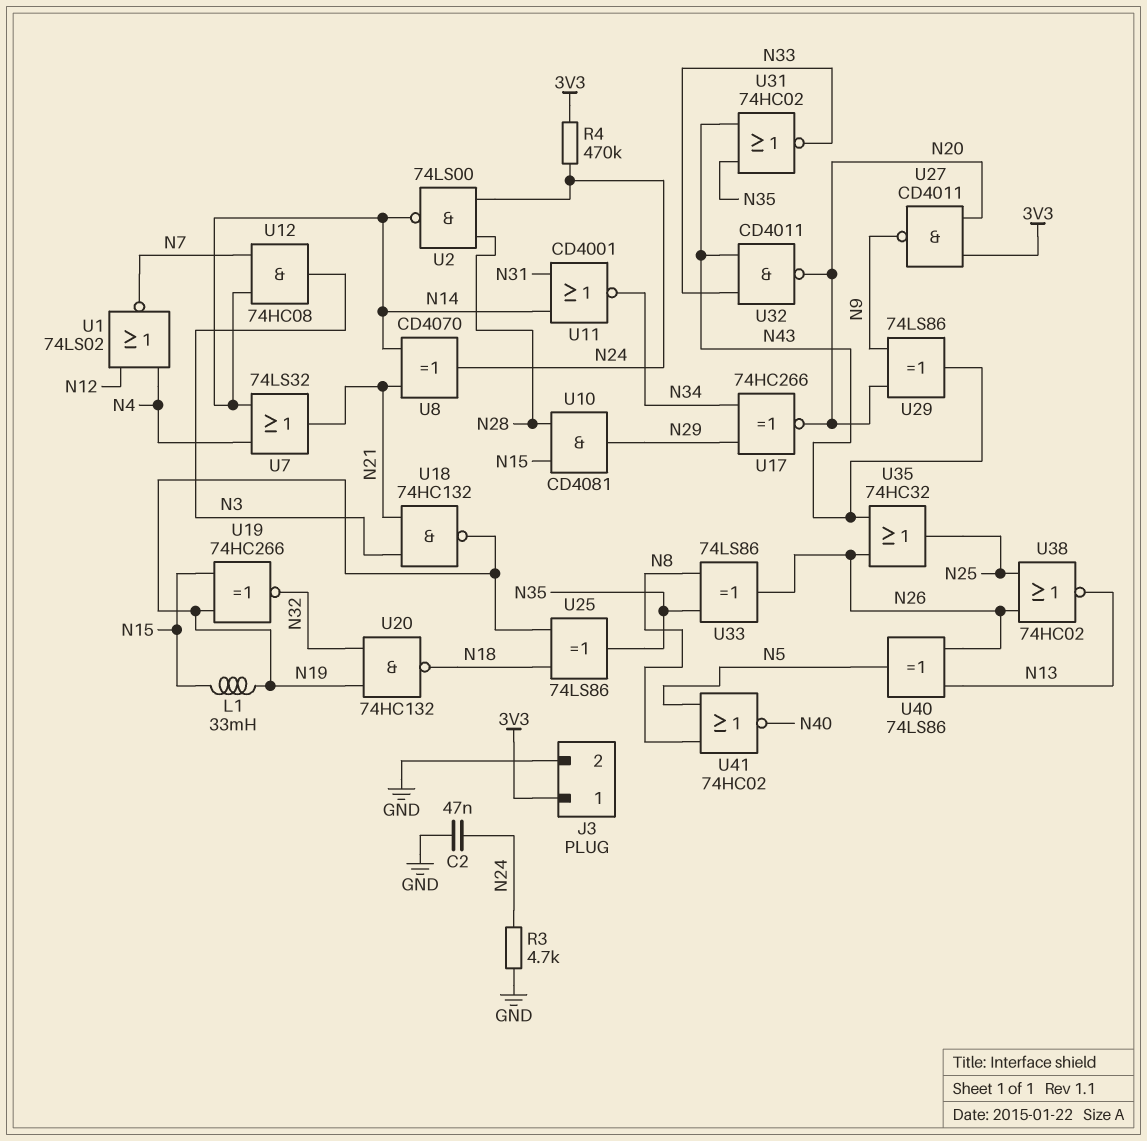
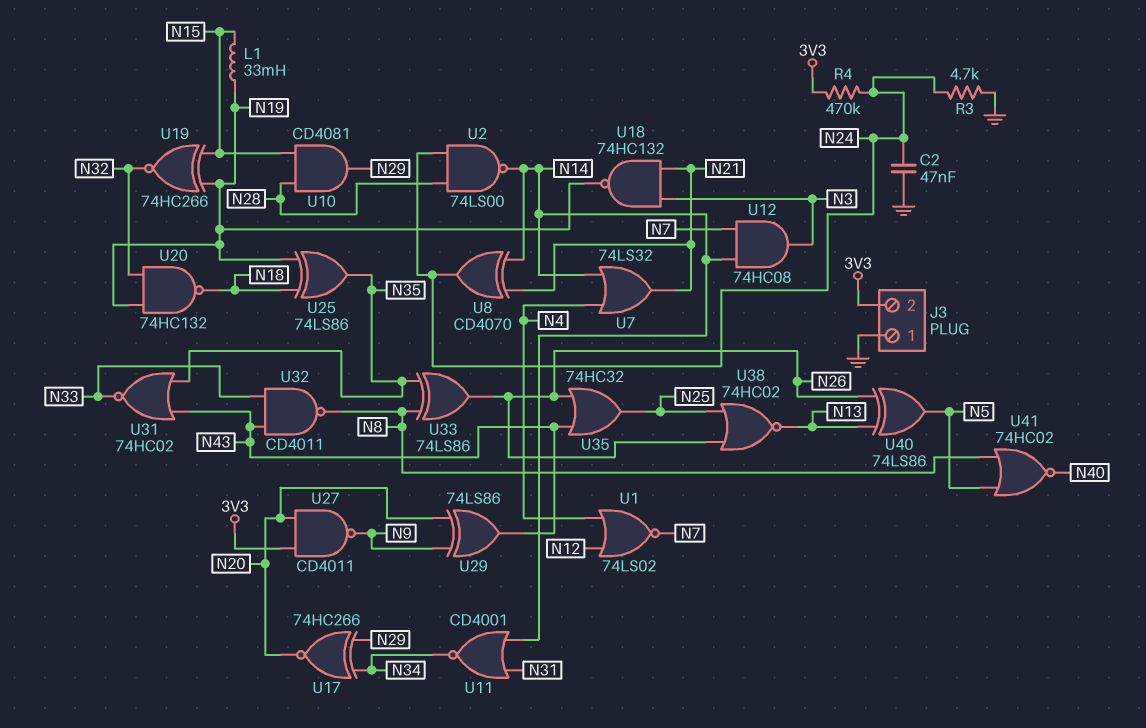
J3 pin 1: 3V3 -> GND
J3 pin 2: GND -> 3V3
U32: NAND CD4011 (in N33, in N43, out N20) -> NAND CD4011 (in N33, in N43, out N8)

